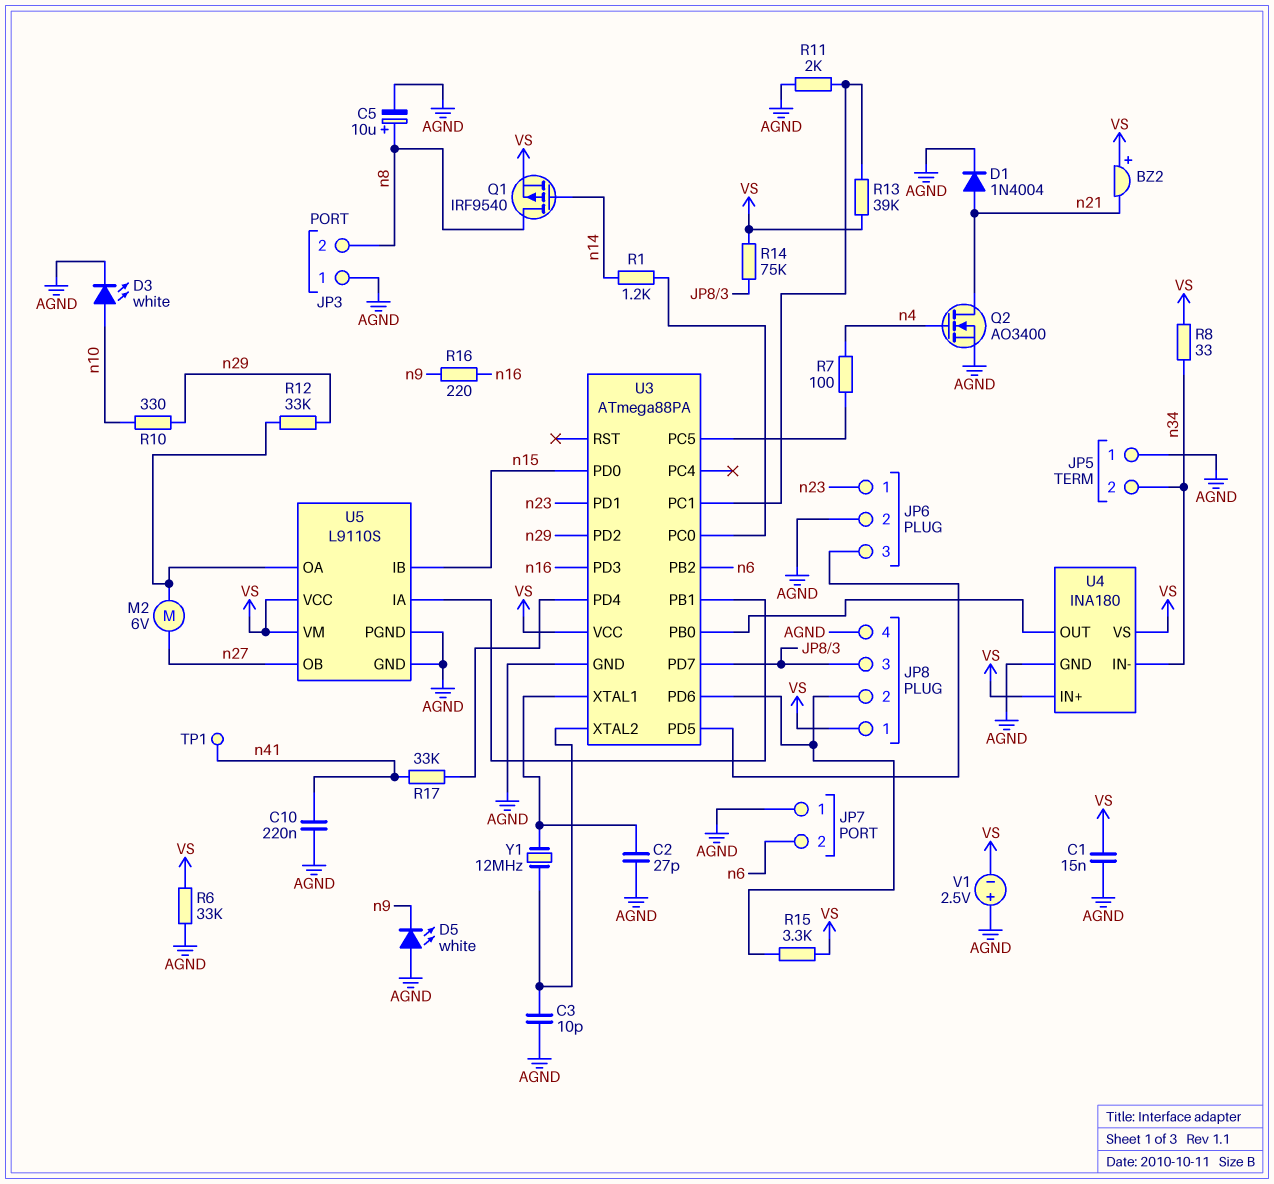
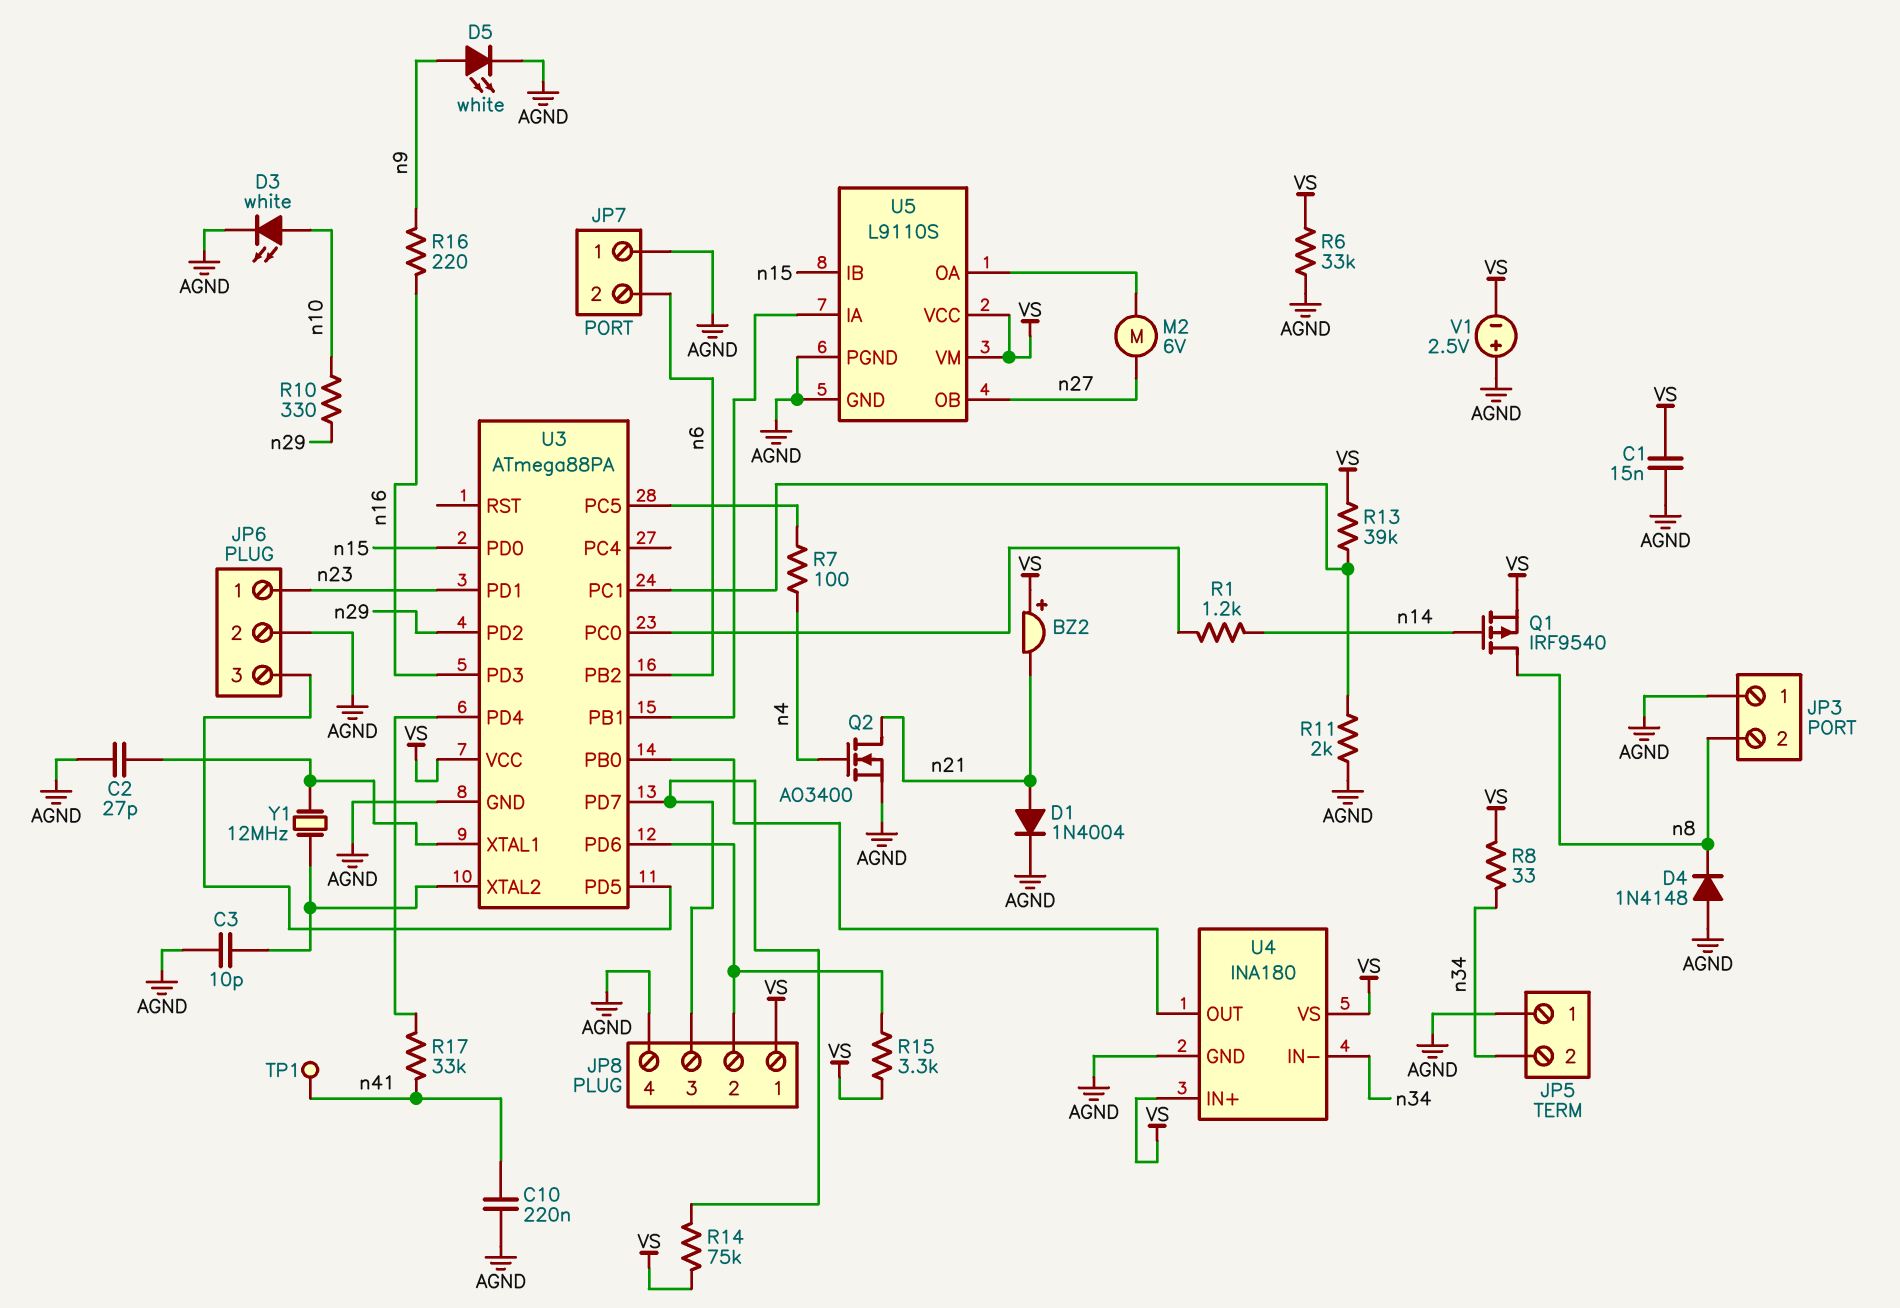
C5: 10uF (plus n8, minus AGND) -> none
D4: none -> diode 1N4148 (A AGND, K n8)
D5: LED white (A AGND, K n9) -> LED white (A n9, K AGND)
R12: 33k (U5/OA, n29) -> none

